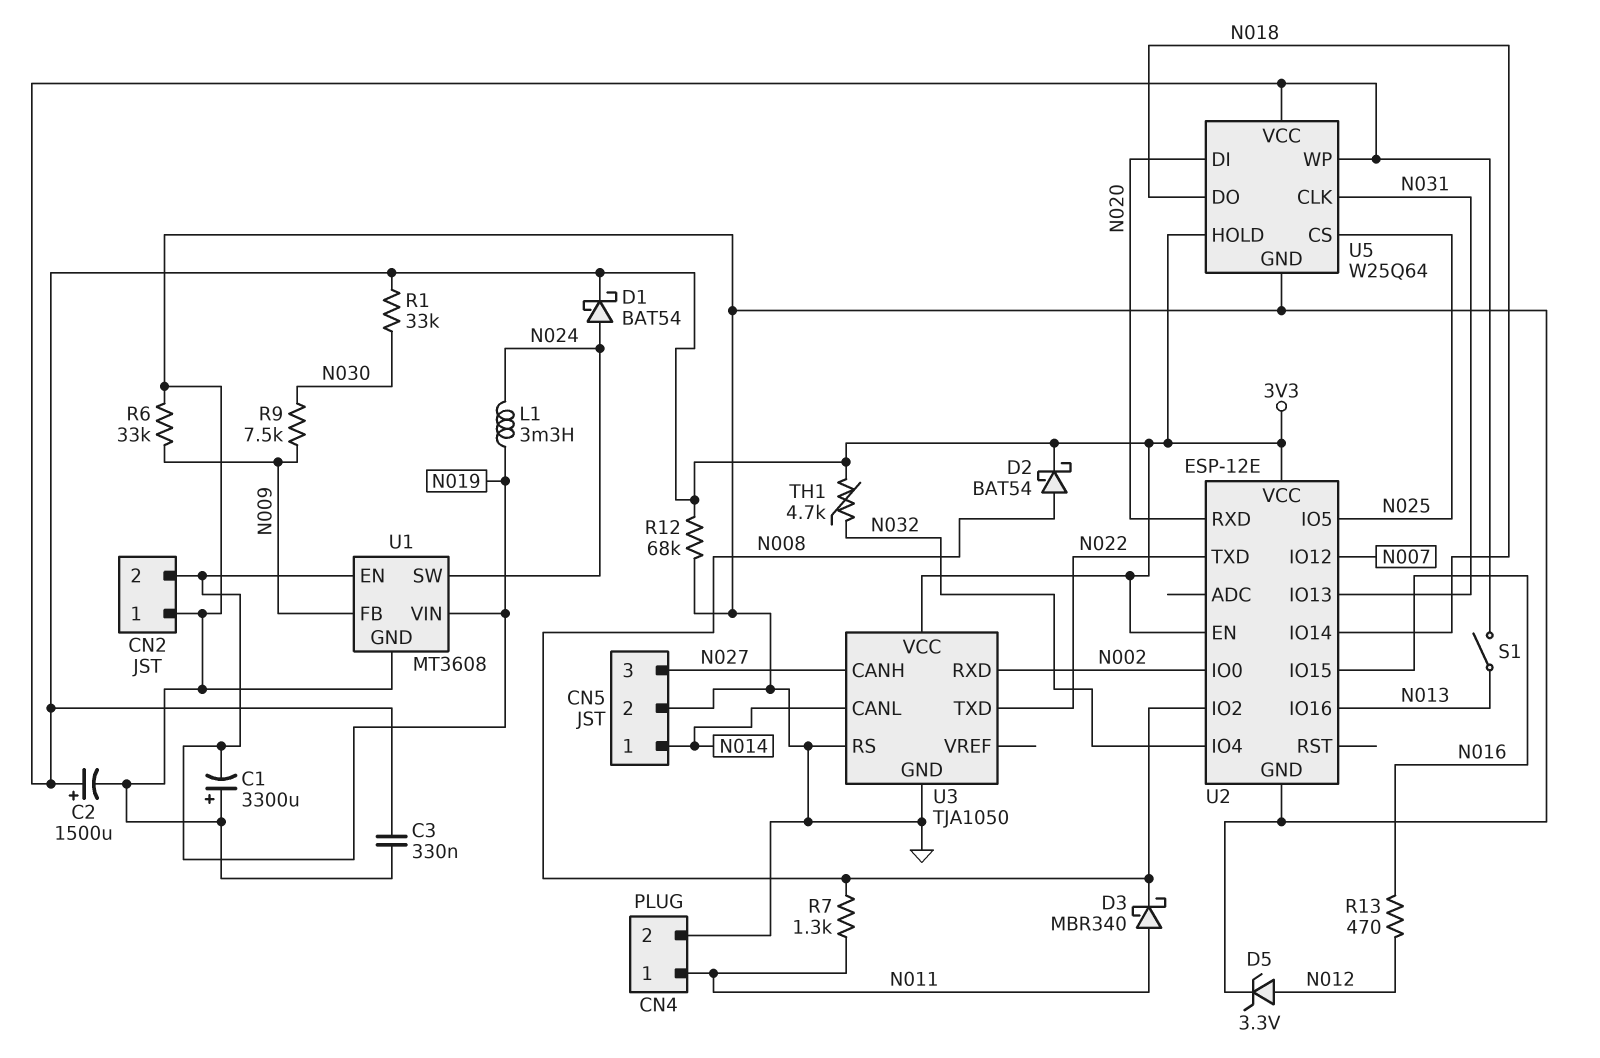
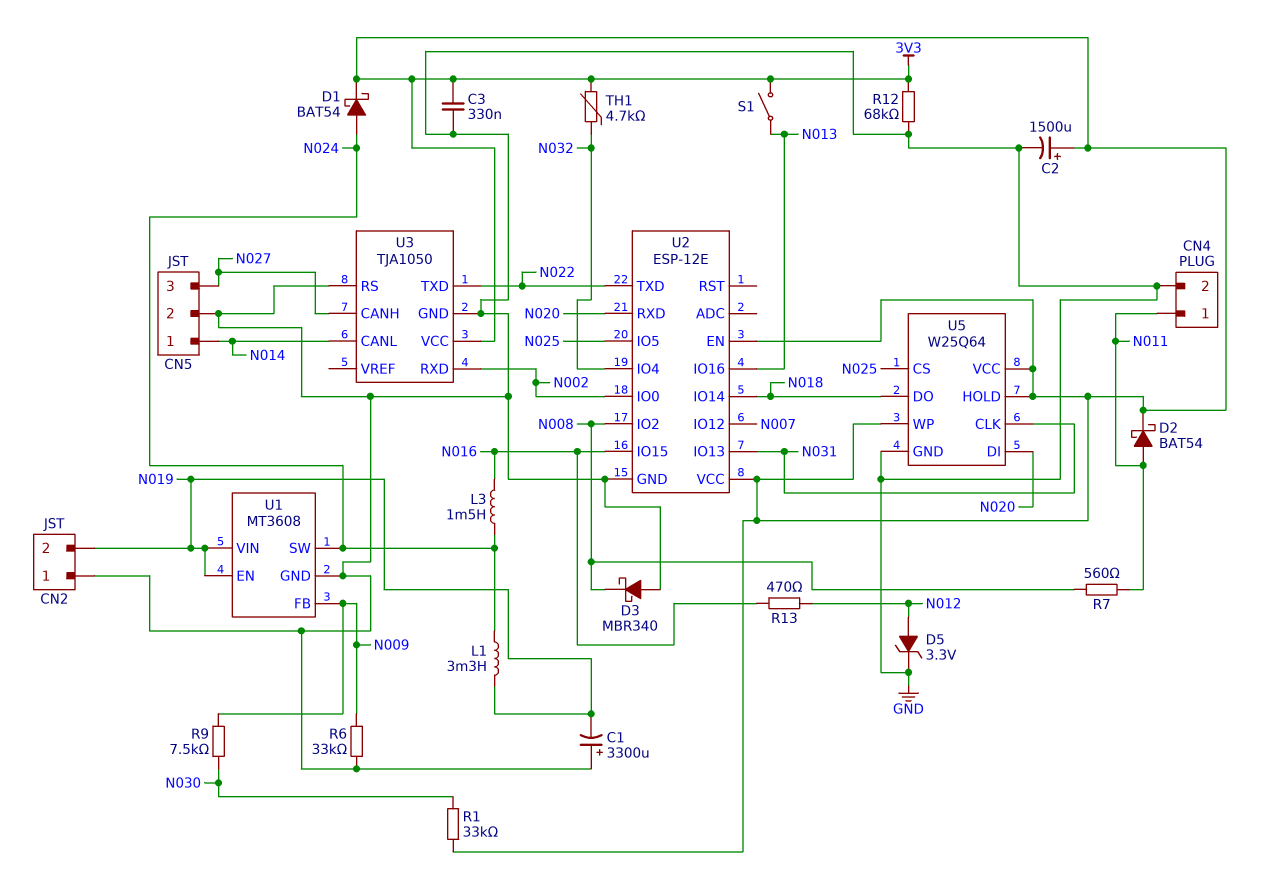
D2: schottky BAT54 (A N008, K 3V3) -> schottky BAT54 (A N011, K 3V3)
D3: schottky MBR340 (A N011, K N008) -> schottky MBR340 (A GND, K N008)
L3: none -> 1.5mH (N016, N024)
R7: 1.3k (N008, N011) -> 560 (N008, N011)

